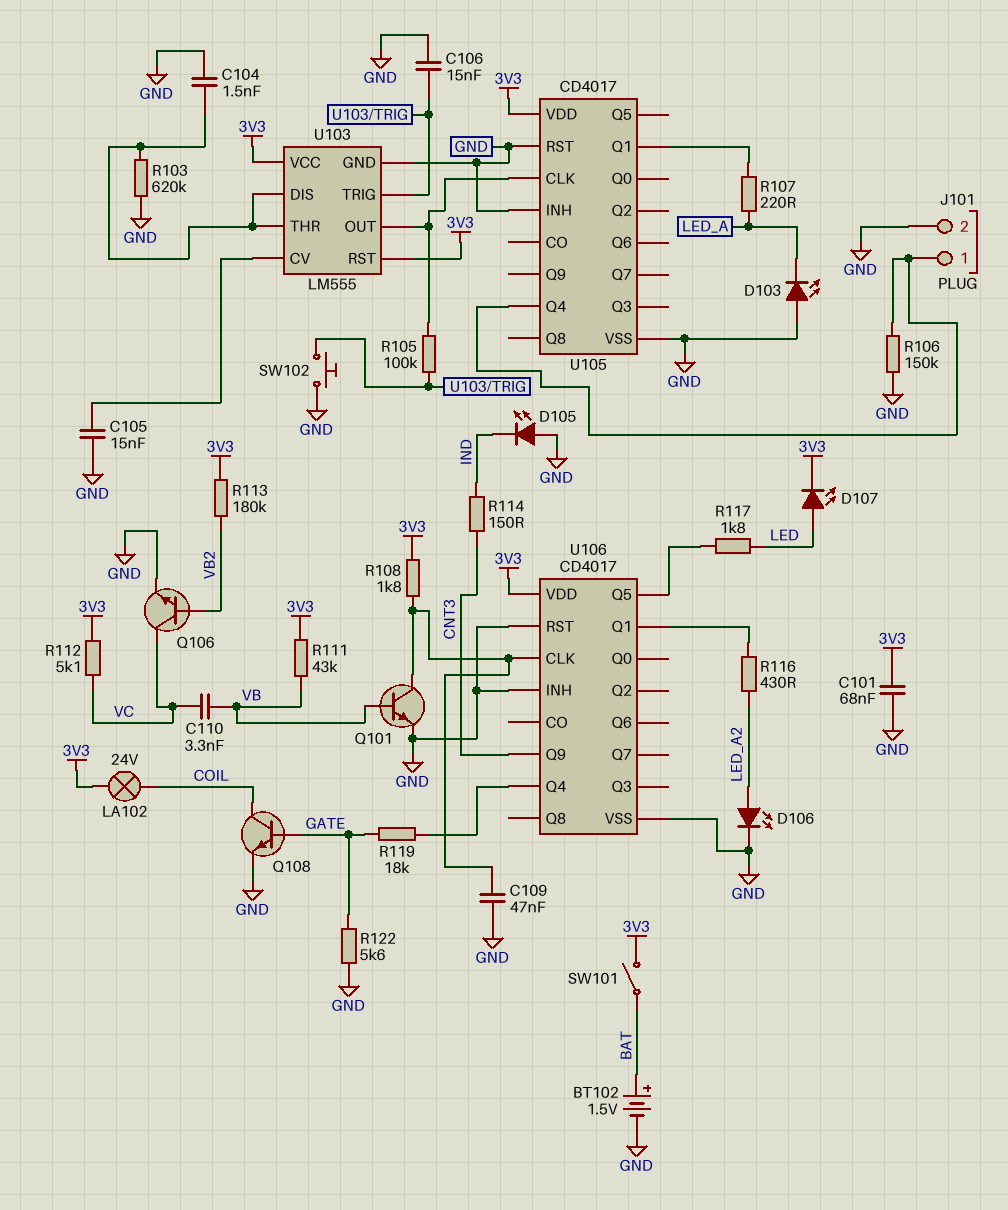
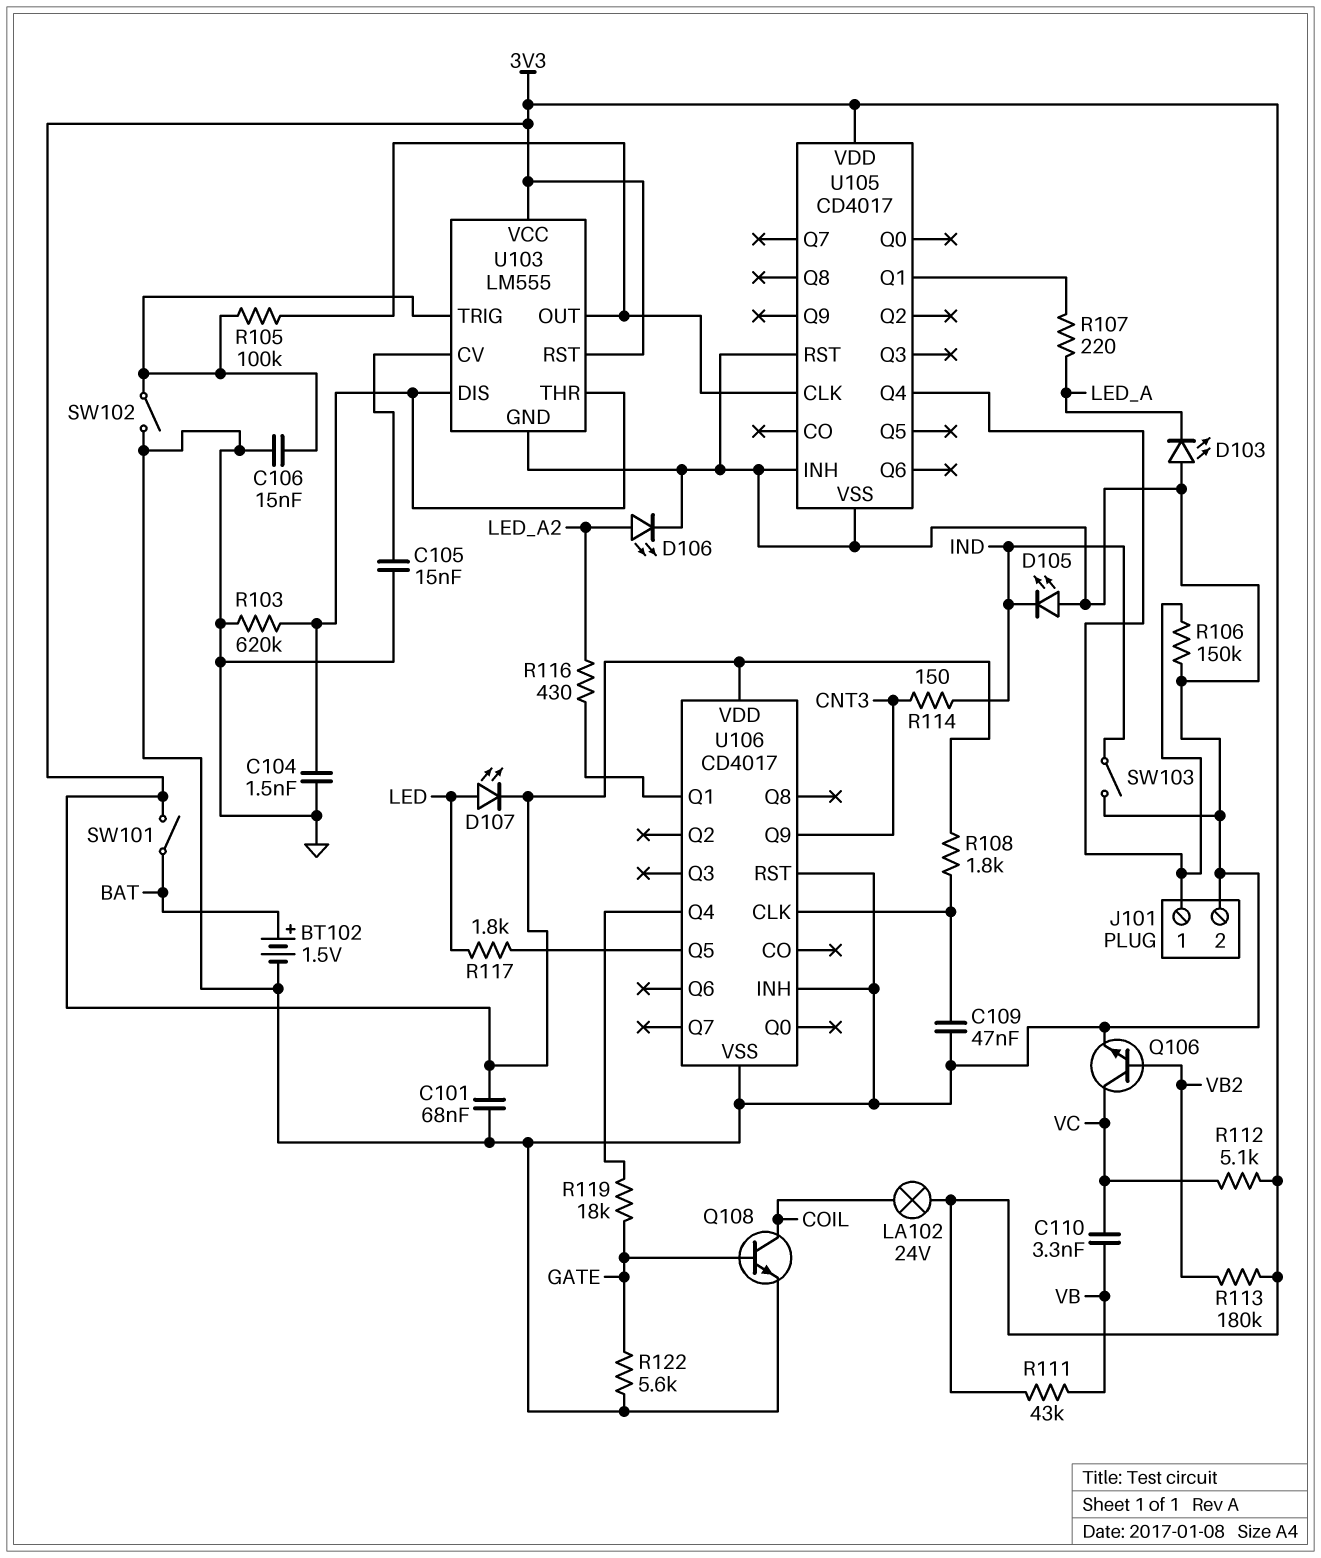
Q101: NPN (B VB, C U106/CLK, E GND) -> none
SW102: button (GND, U103/TRIG) -> switch (GND, U103/TRIG)
SW103: none -> switch (GND, IND)

